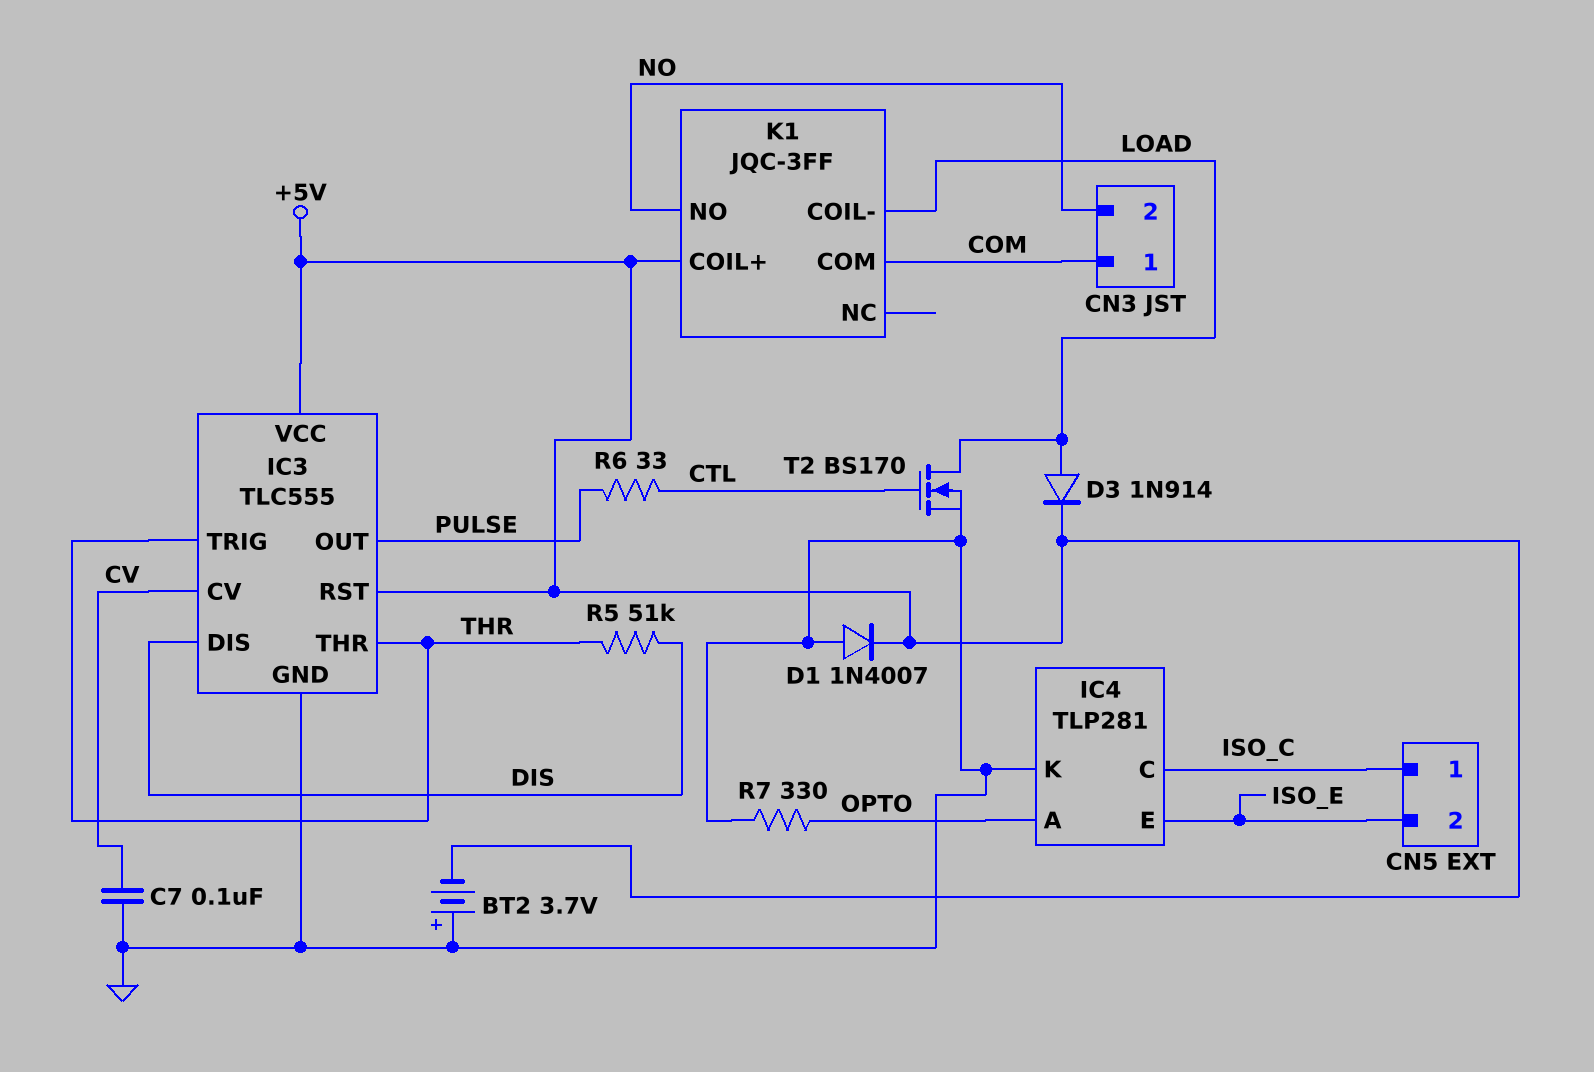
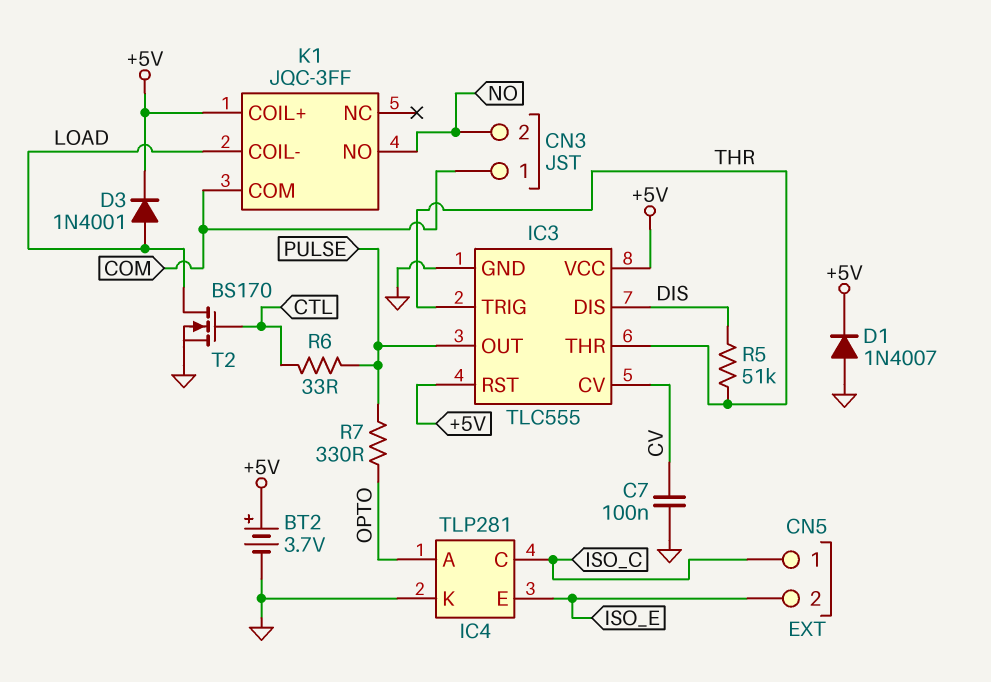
BT2: 3.7V (plus GND, minus +5V) -> 3.7V (plus +5V, minus GND)
D3: diode 1N914 (A LOAD, K +5V) -> diode 1N4001 (A LOAD, K +5V)
R7: 330 (GND, OPTO) -> 330 (OPTO, PULSE)

